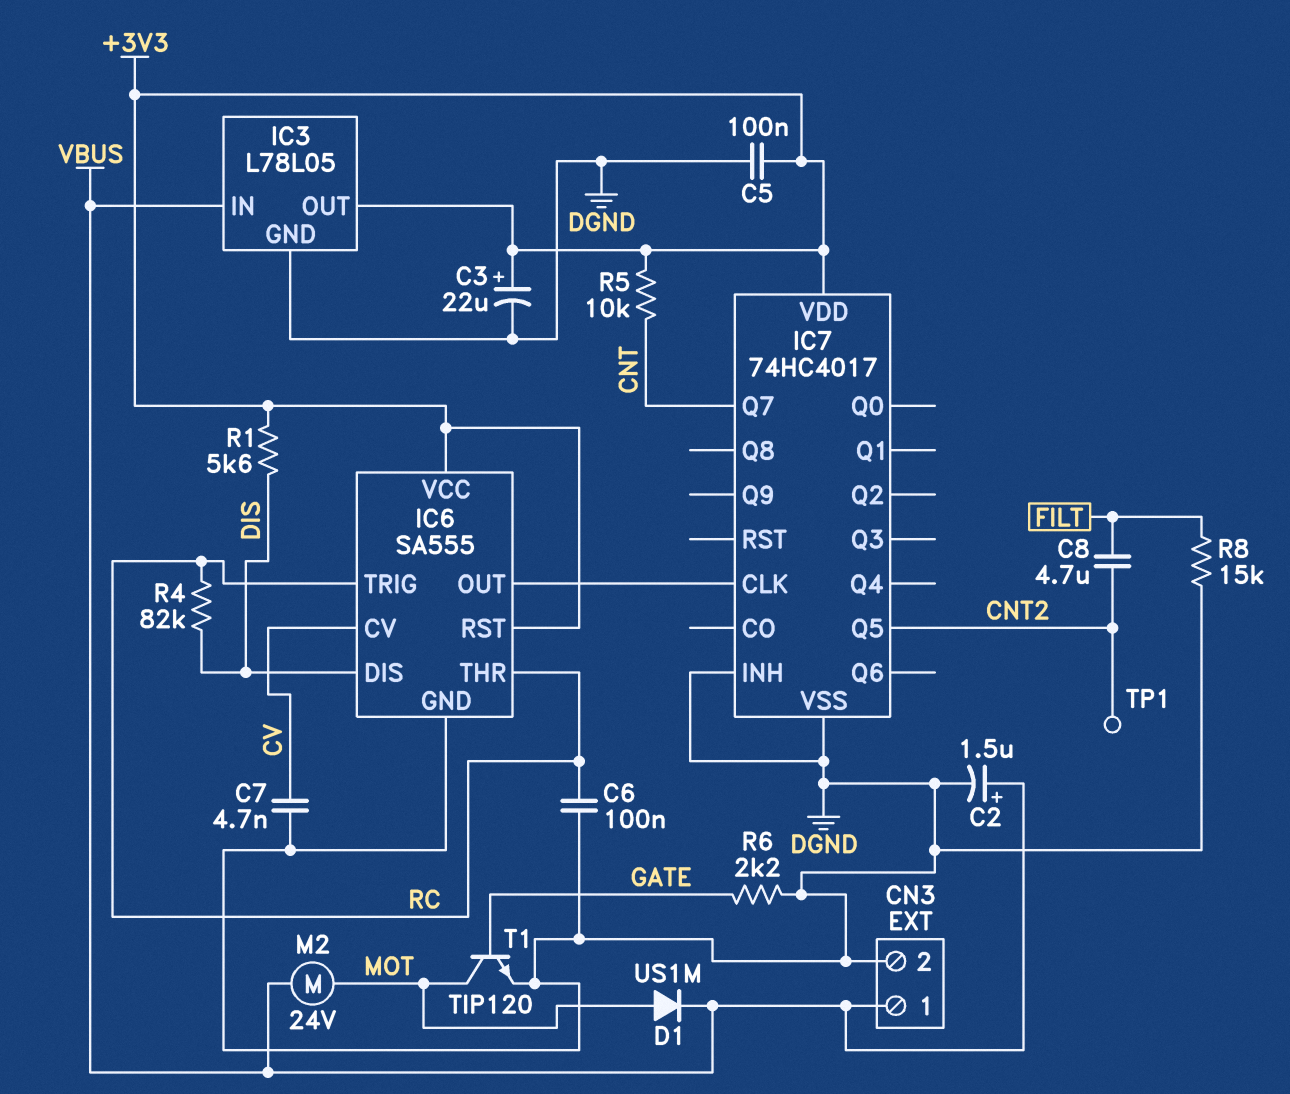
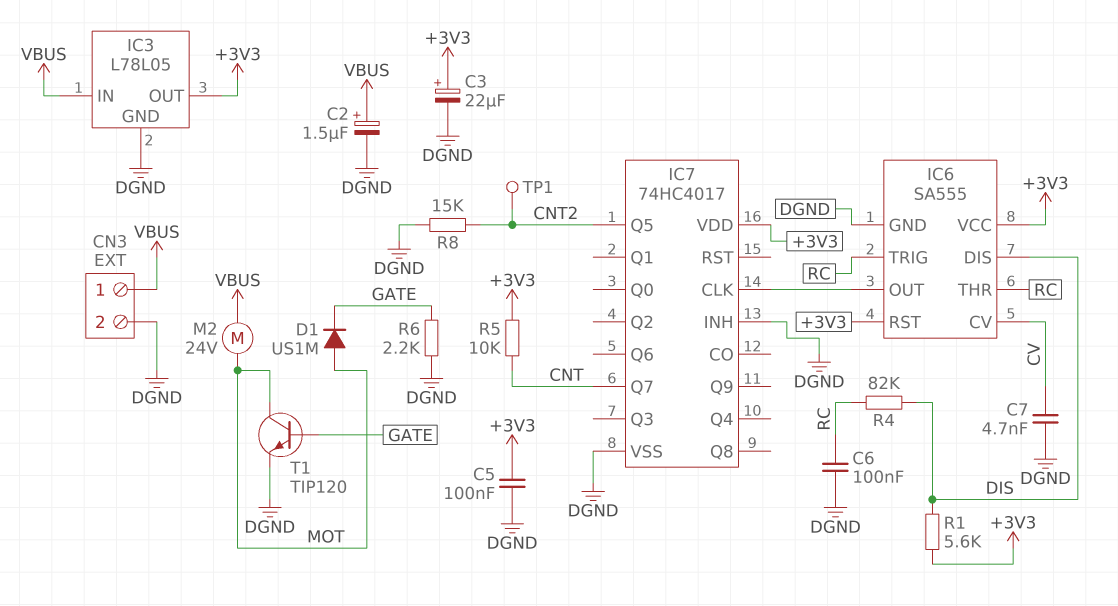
C8: 4.7uF (CNT2, FILT) -> none
D1: diode US1M (A MOT, K VBUS) -> diode US1M (A MOT, K GATE)
R8: 15k (DGND, FILT) -> 15k (CNT2, DGND)

